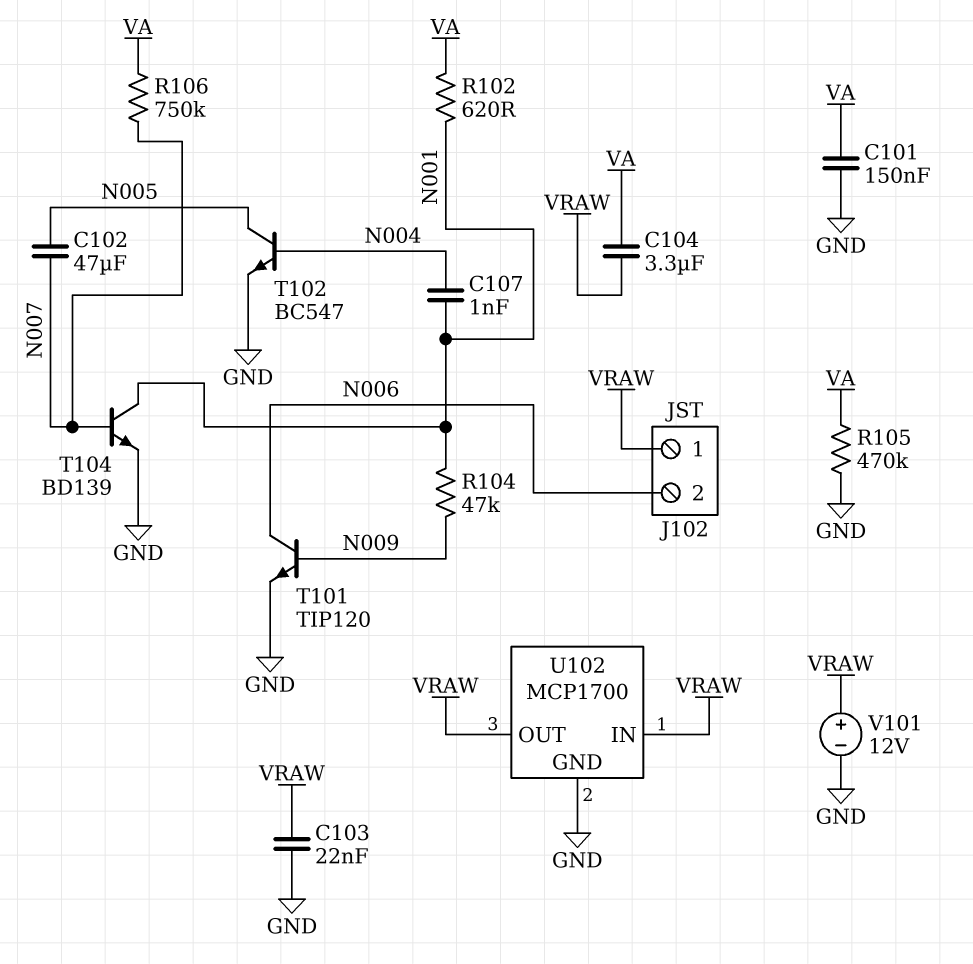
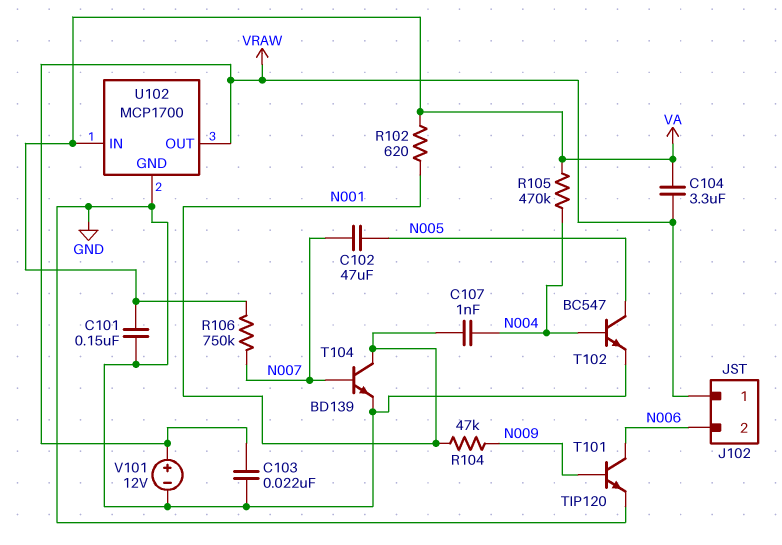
R105: 470k (GND, VA) -> 470k (N004, VA)
U102 pin IN: VRAW -> VA

